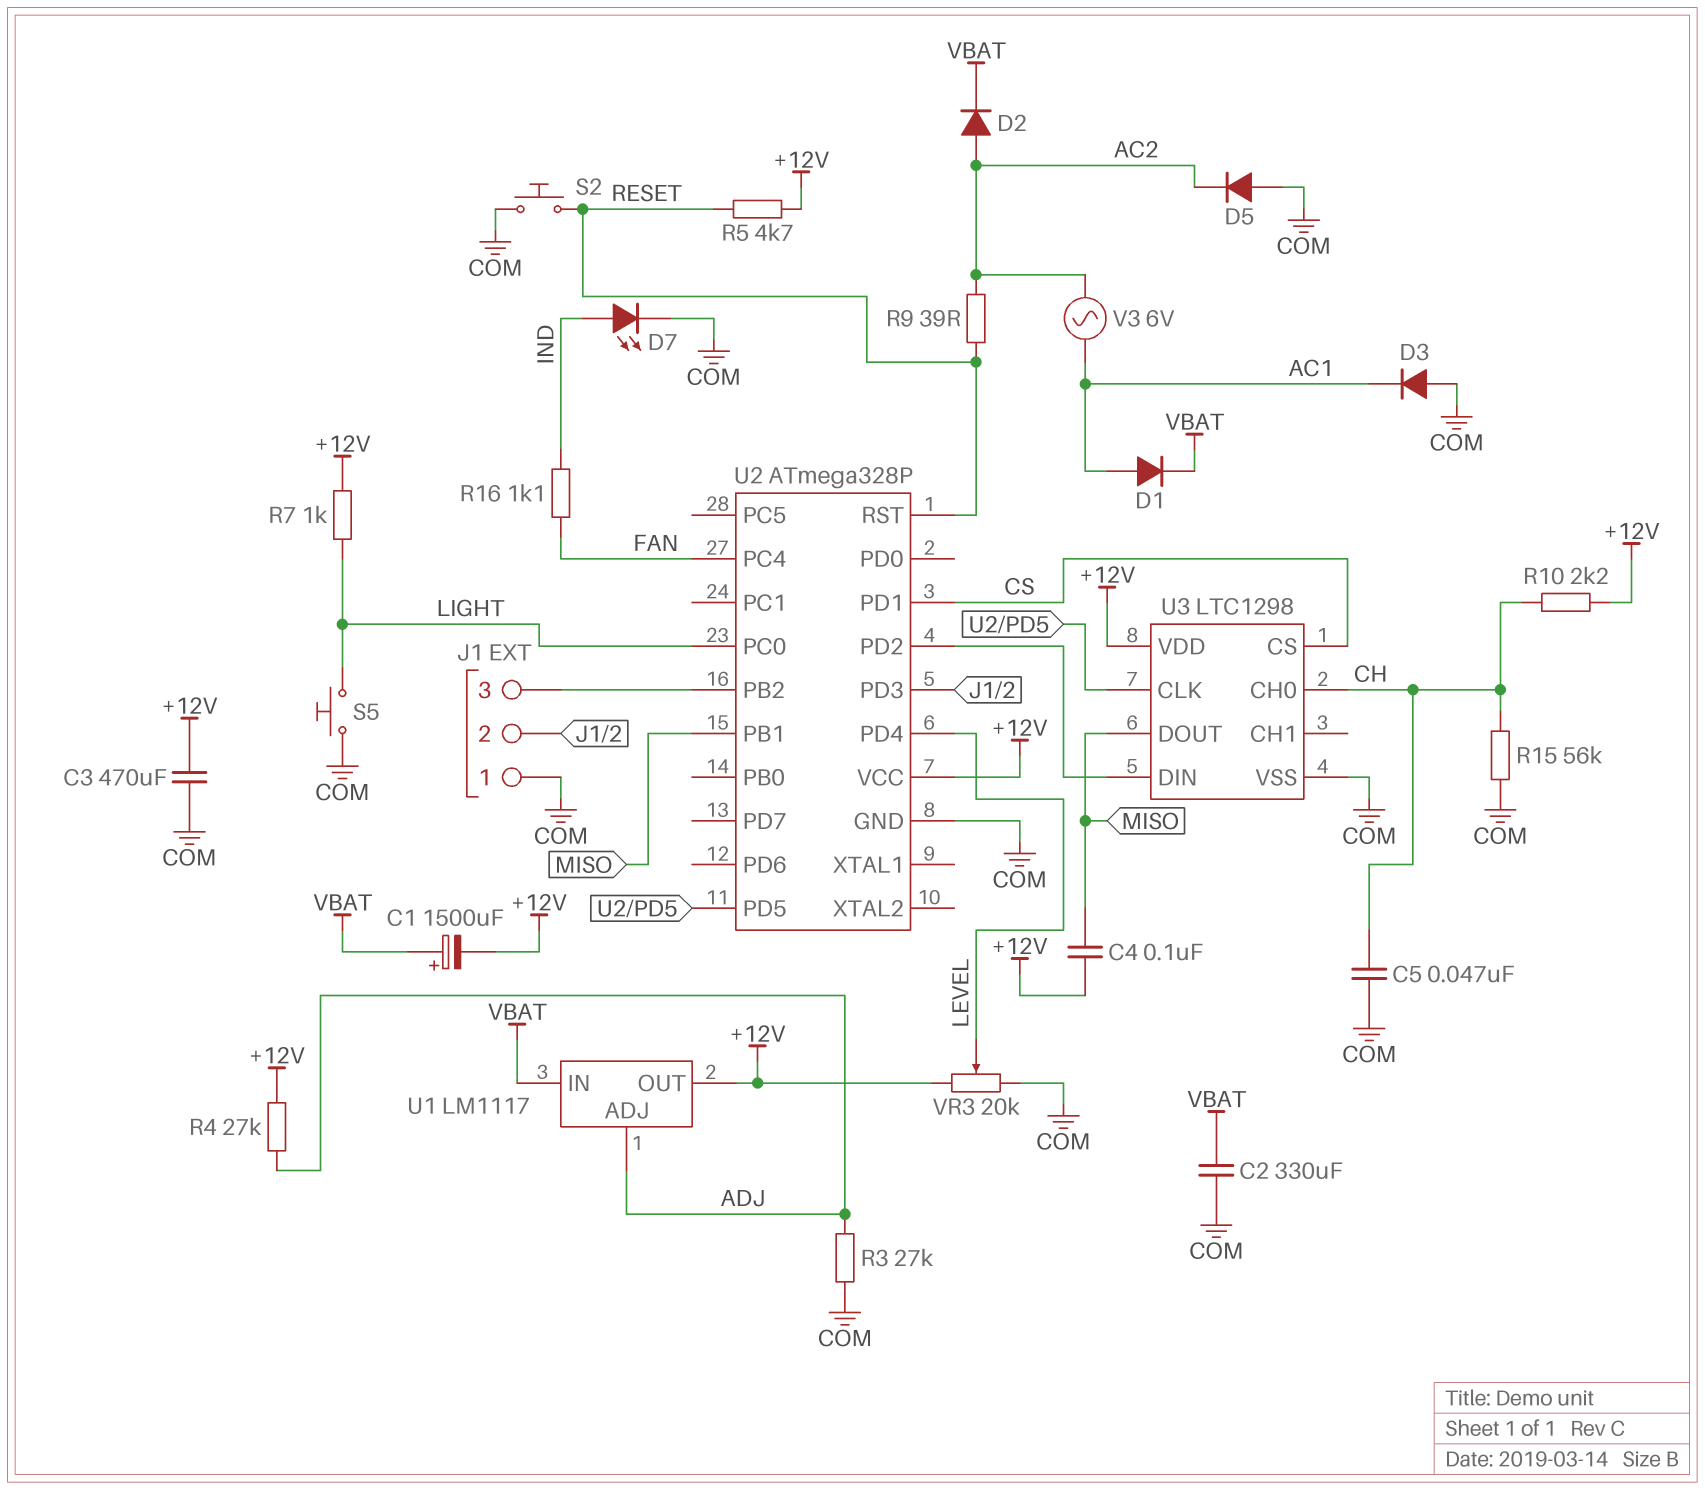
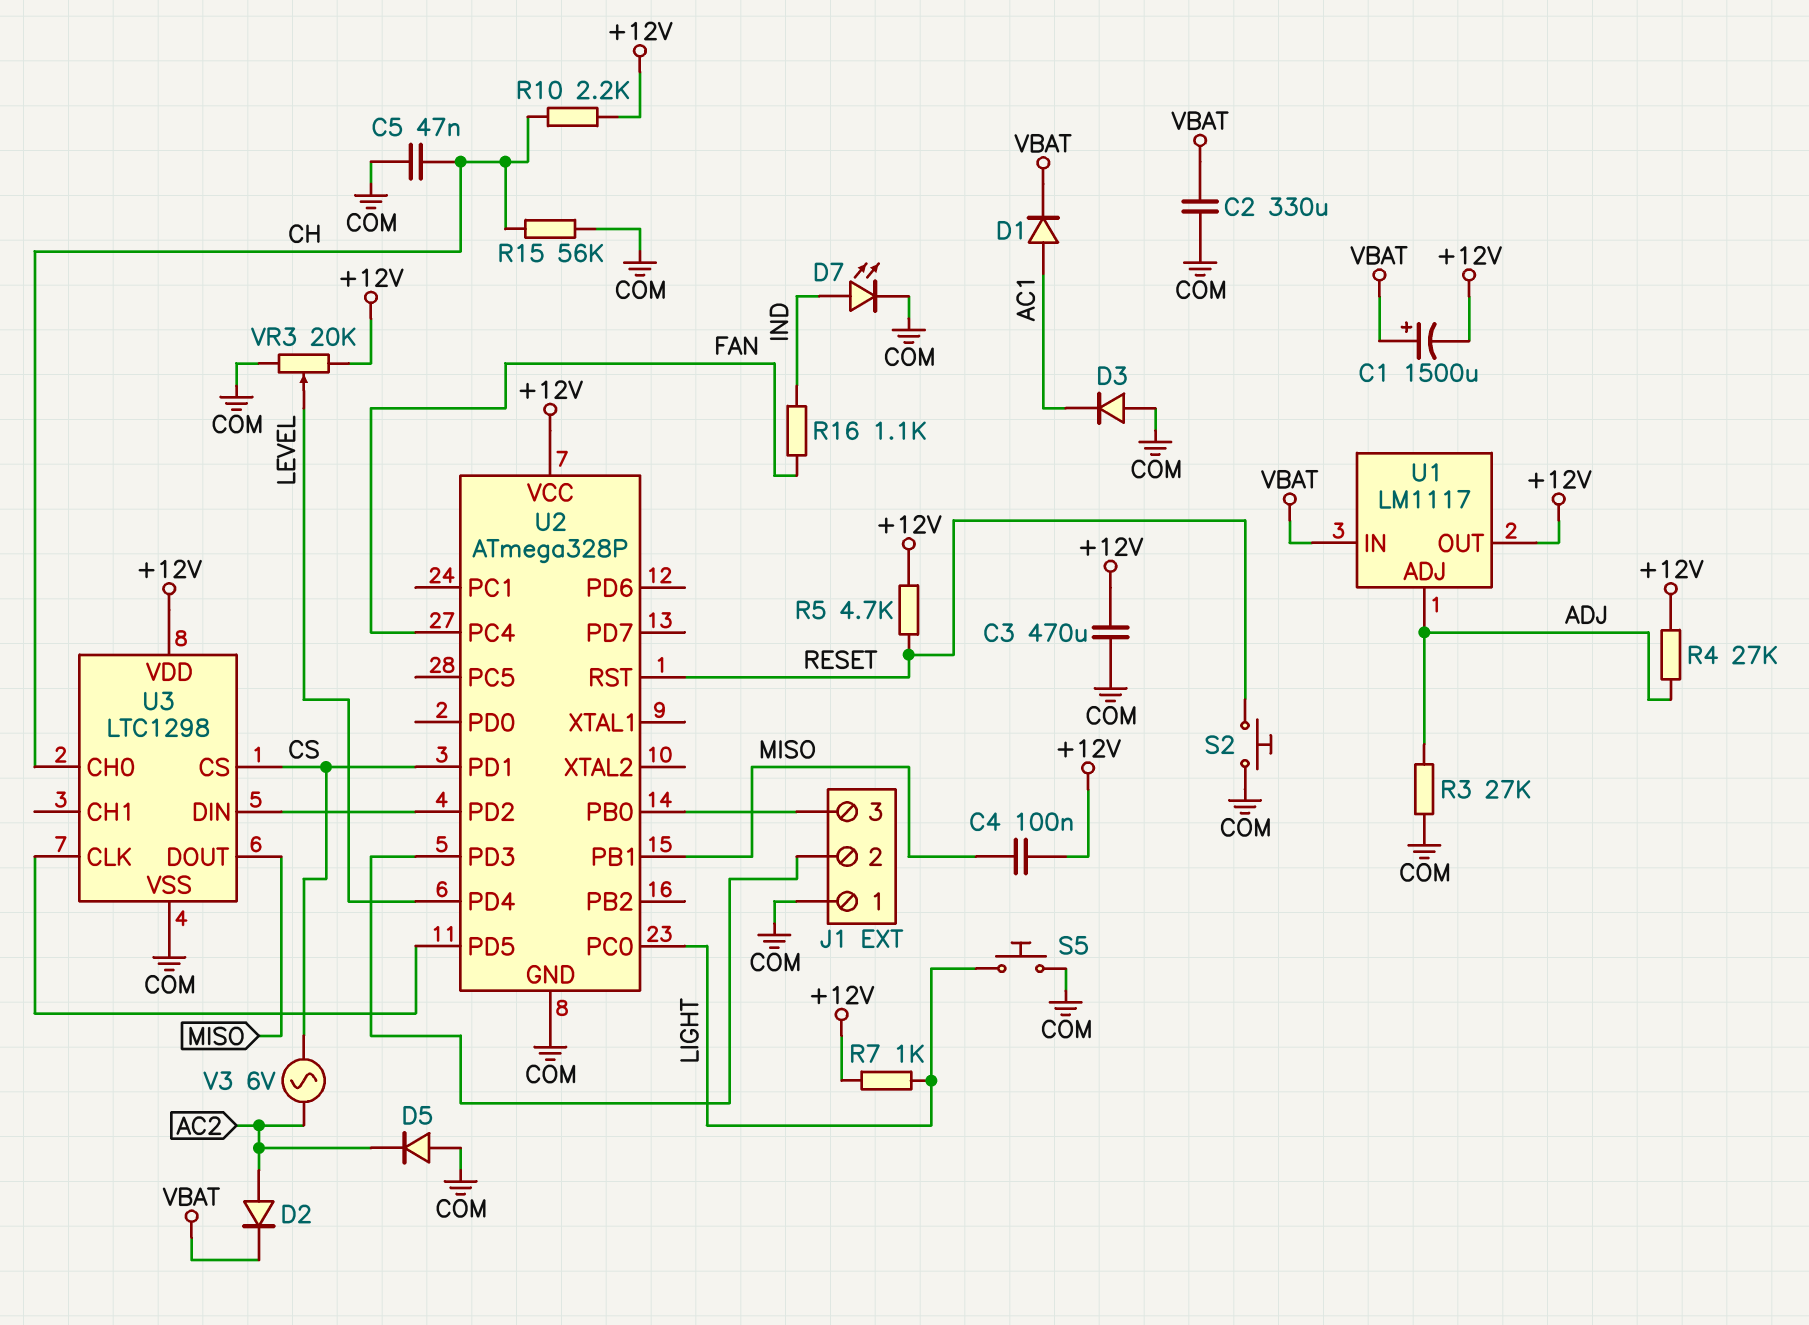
R9: 39 (AC2, RESET) -> none
U2 pin PB0: none -> J1/3
U2 pin PB2: J1/3 -> none
V3: AC 6V (AC1, AC2) -> AC 6V (AC2, CS)

